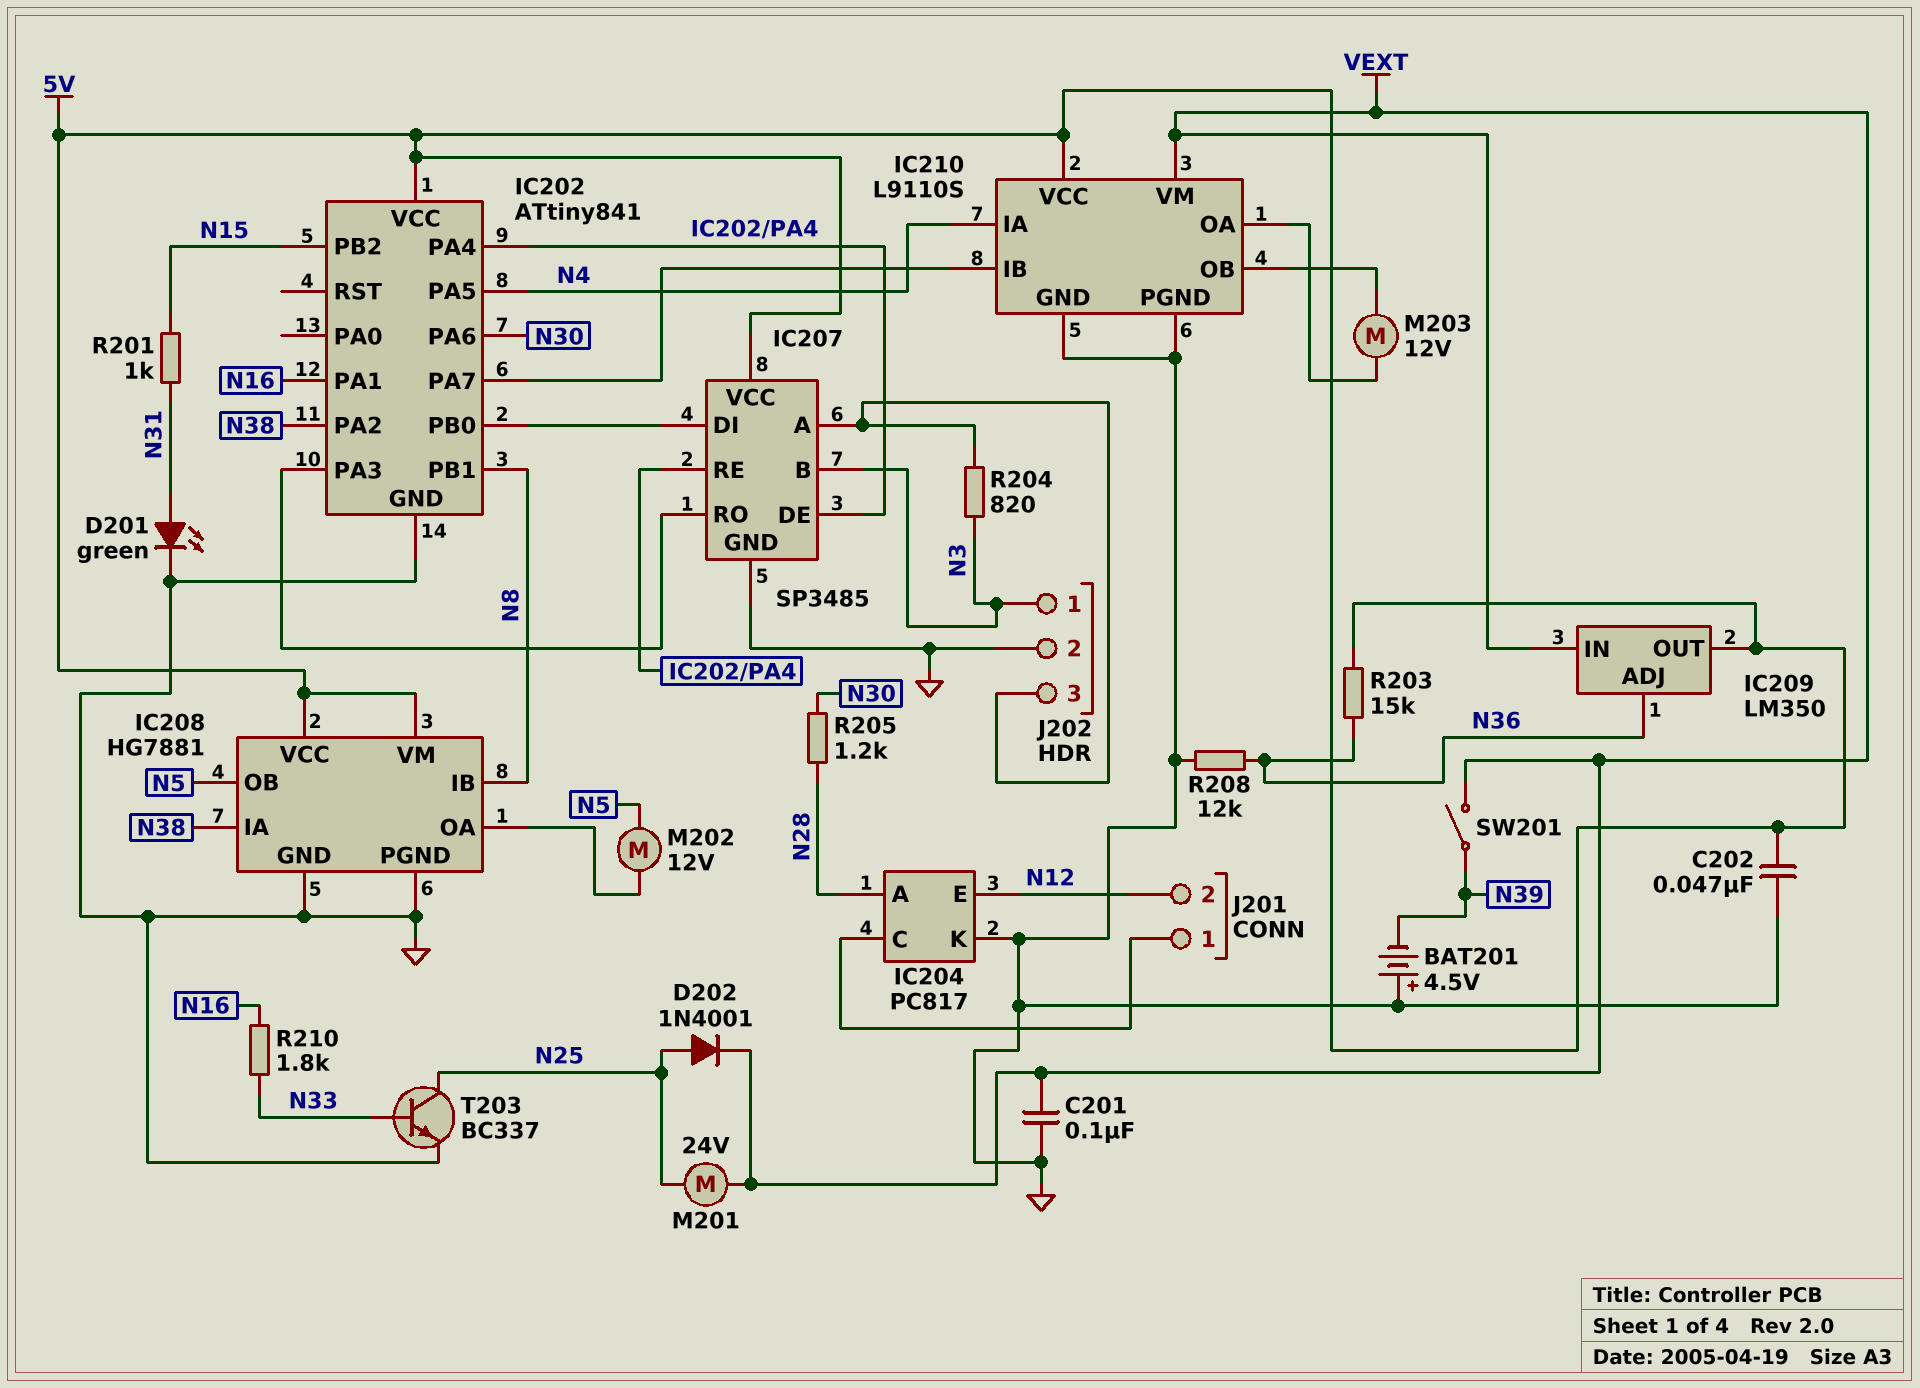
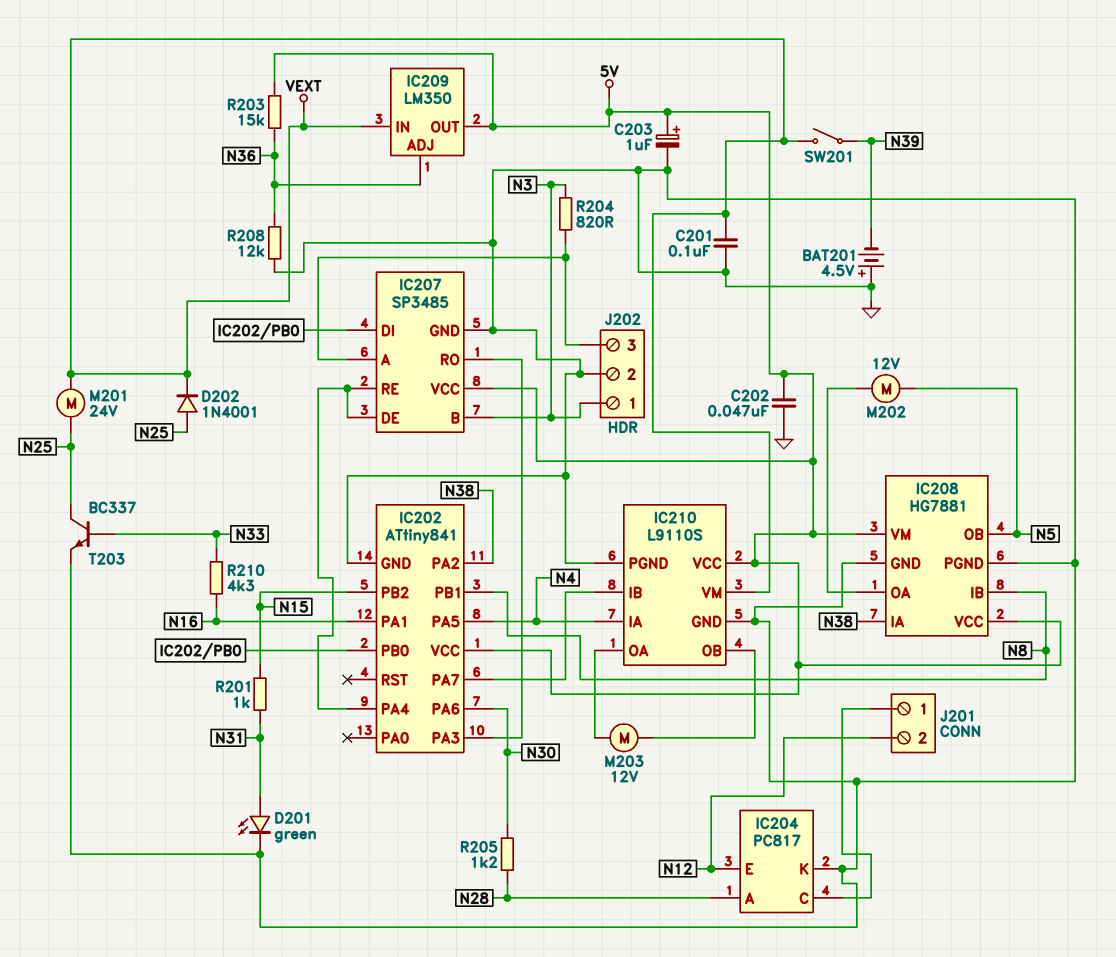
C203: none -> 1uF (plus 5V, minus GND)
R210: 1.8k (N16, N33) -> 4.3k (N16, N33)

